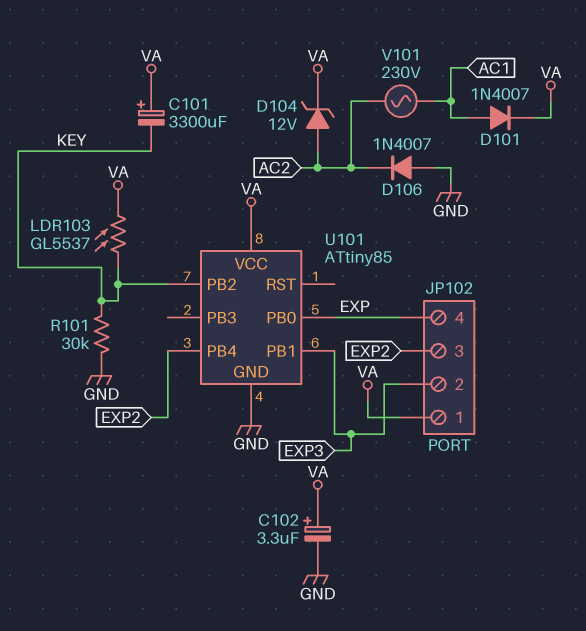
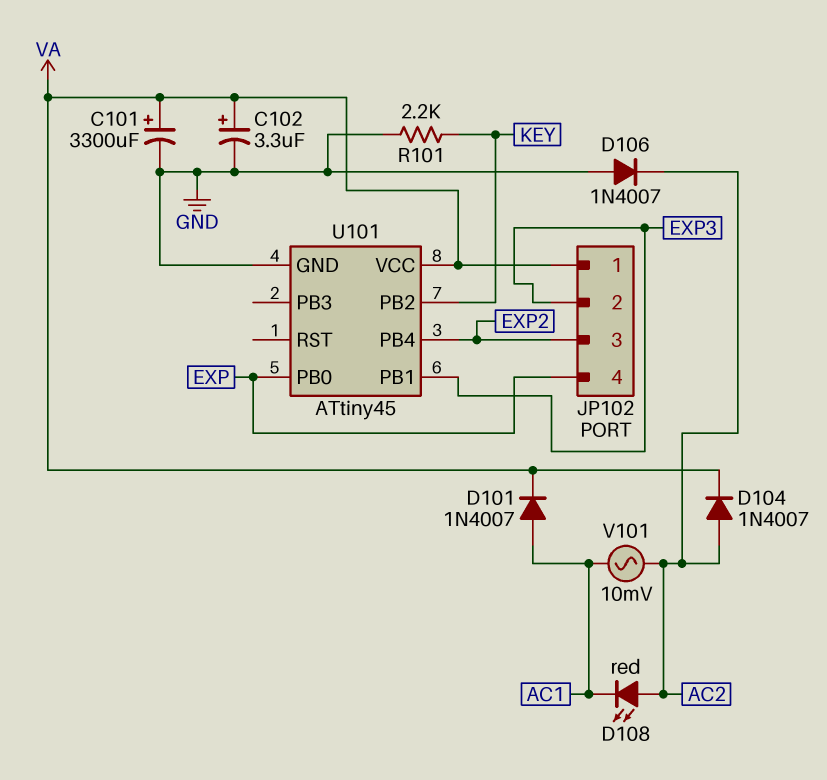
C101: 3300uF (plus VA, minus KEY) -> 3300uF (plus VA, minus GND)
D104: zener 12V (A AC2, K VA) -> diode 1N4007 (A AC2, K VA)
D108: none -> LED red (A AC2, K AC1)
LDR103: GL5537 (KEY, VA) -> none
R101: 30k (GND, KEY) -> 2.2k (GND, KEY)
U101: ATtiny85 -> ATtiny45
V101: AC 230V (AC1, AC2) -> AC 10mV (AC1, AC2)

